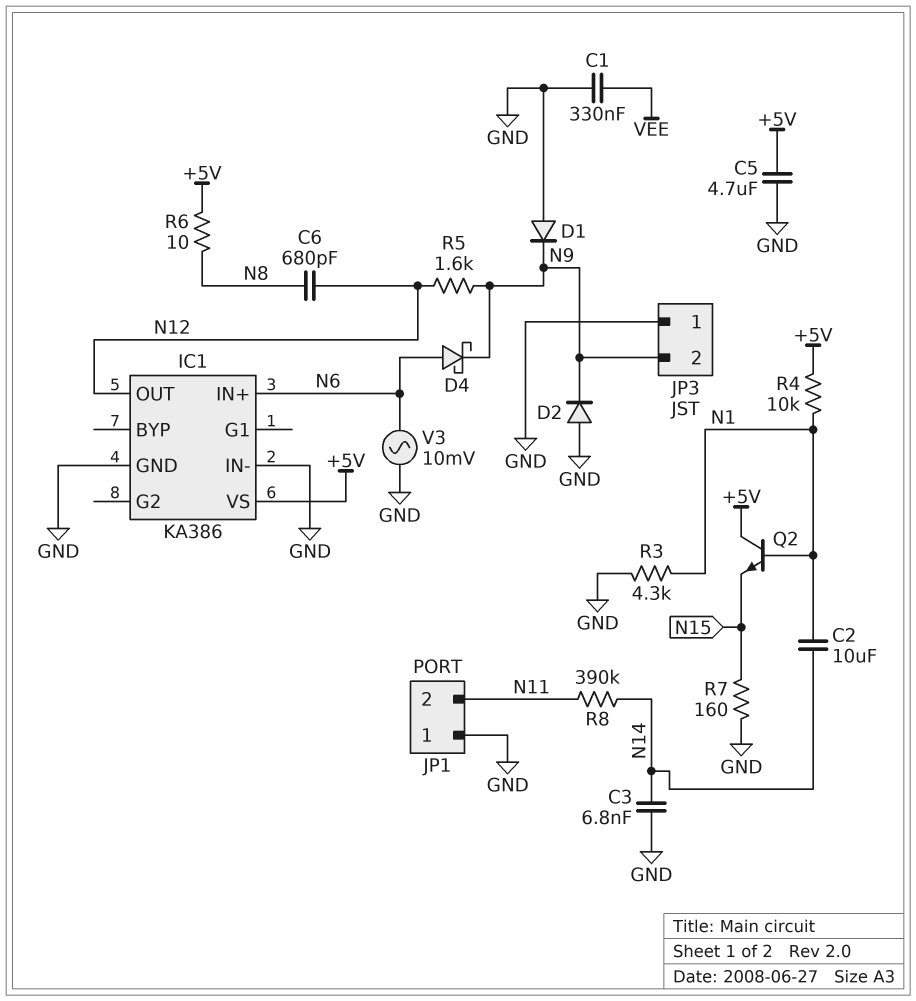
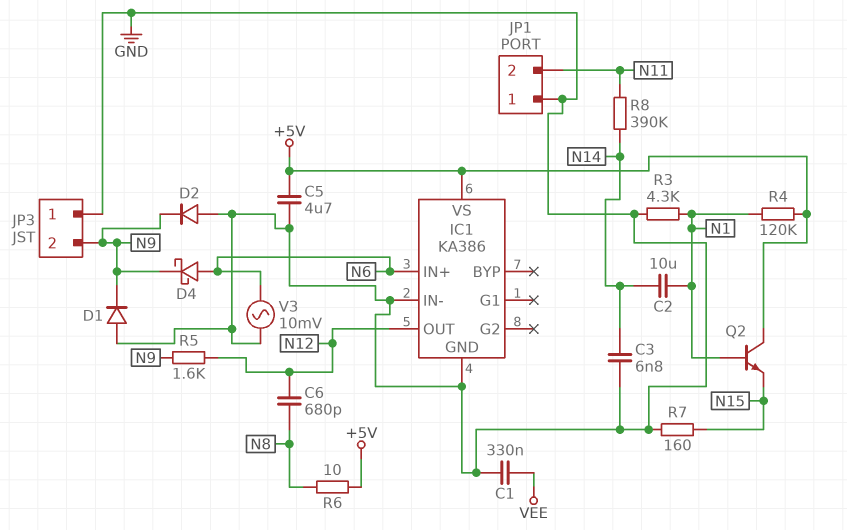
R4: 10k (+5V, N1) -> 120k (+5V, N1)

